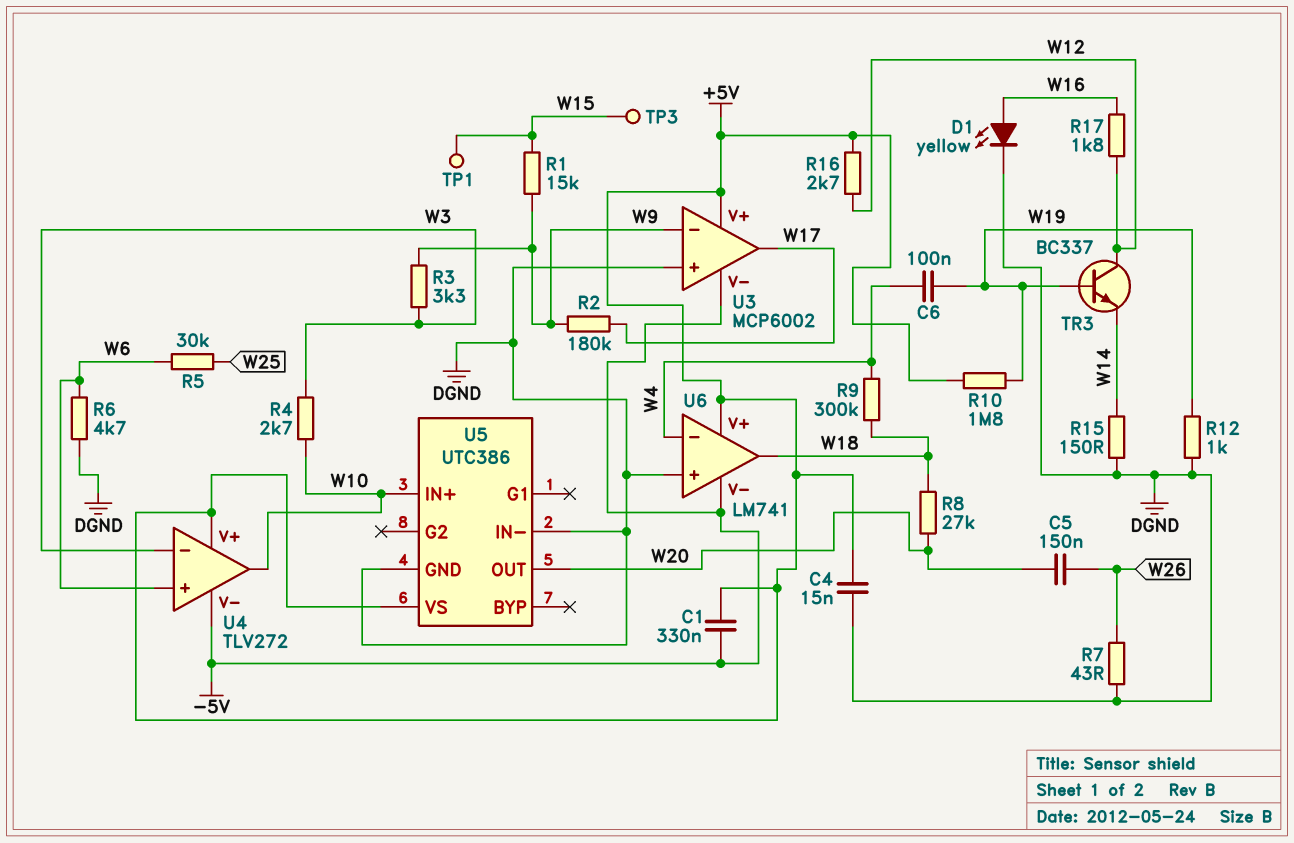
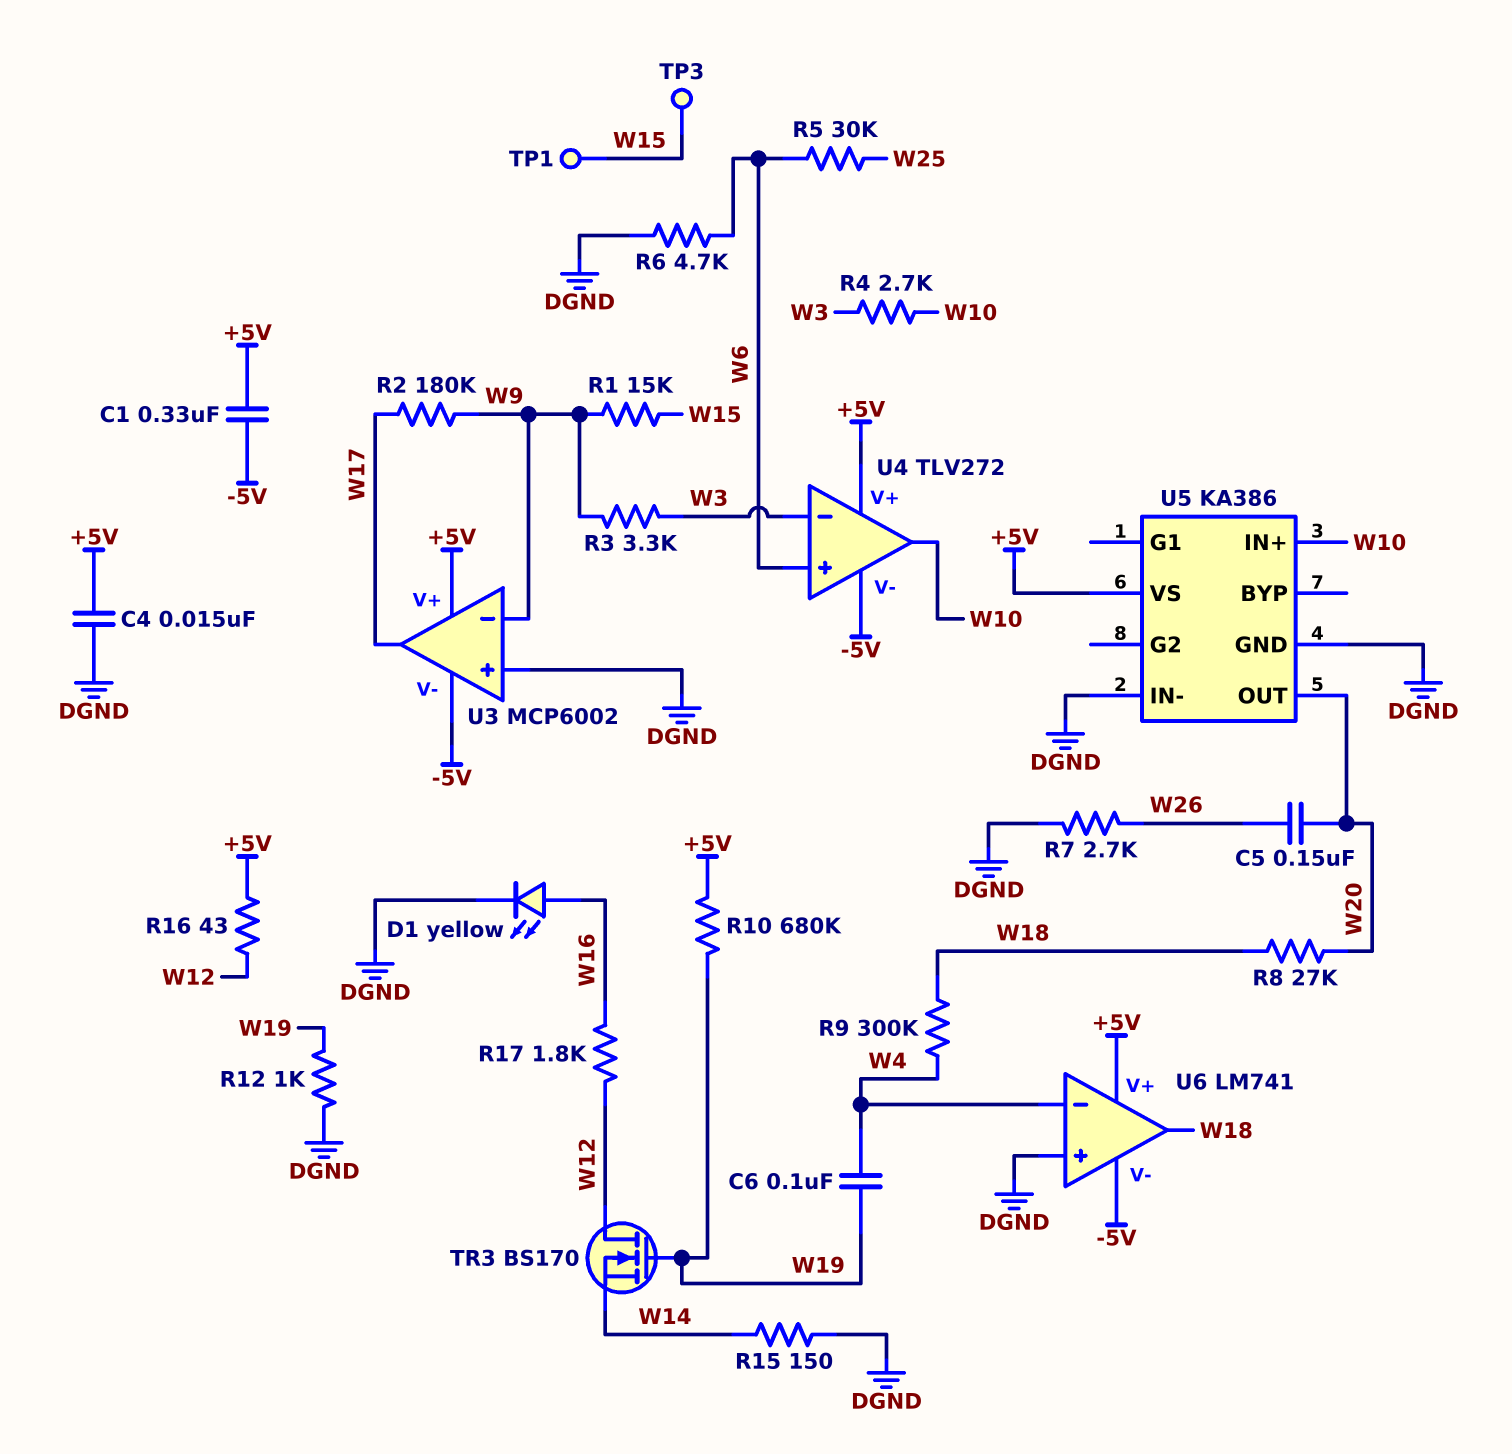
R7: 43 (DGND, W26) -> 2.7k (DGND, W26)
R10: 1.8M (+5V, W19) -> 680k (+5V, W19)
R16: 2.7k (+5V, W12) -> 43 (+5V, W12)
TR3: NPN BC337 (B W19, C W12, E W14) -> NMOS BS170 (G W19, D W12, S W14)
U5: UTC386 -> KA386

